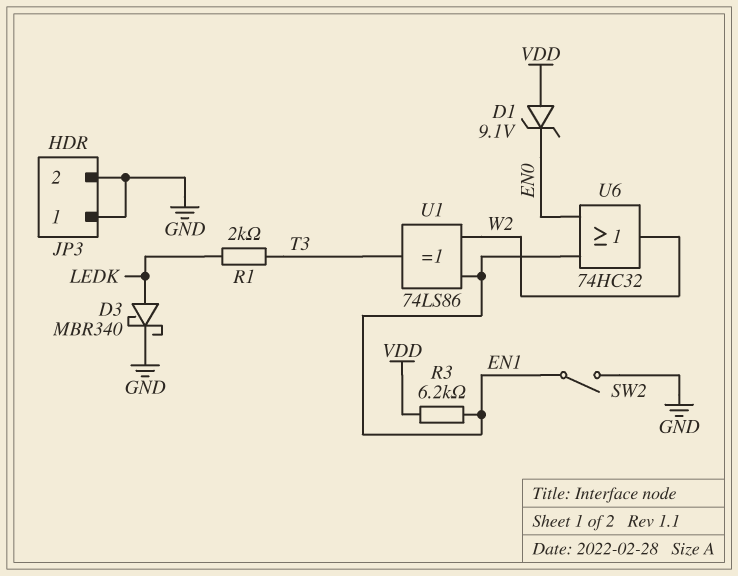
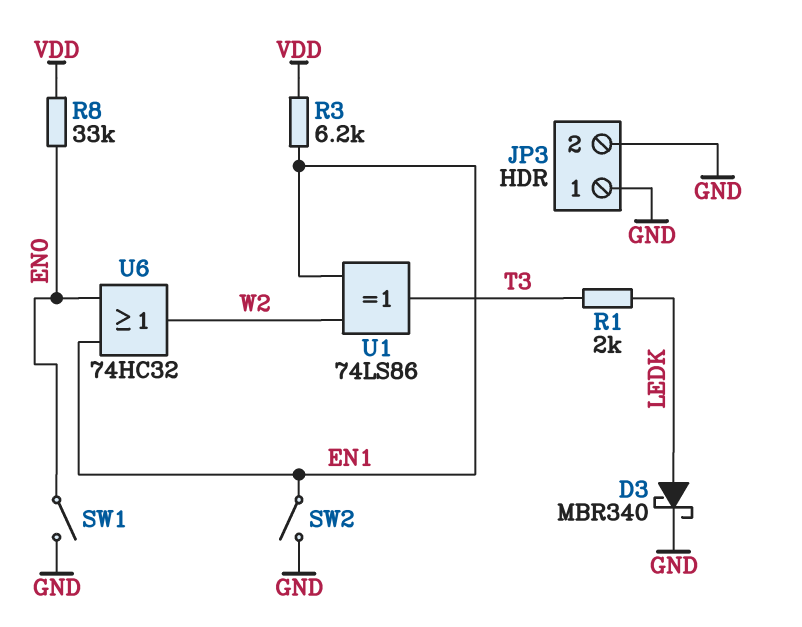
D1: zener 9.1V (A VDD, K EN0) -> none
R8: none -> 33k (EN0, VDD)
SW1: none -> switch (EN0, GND)

